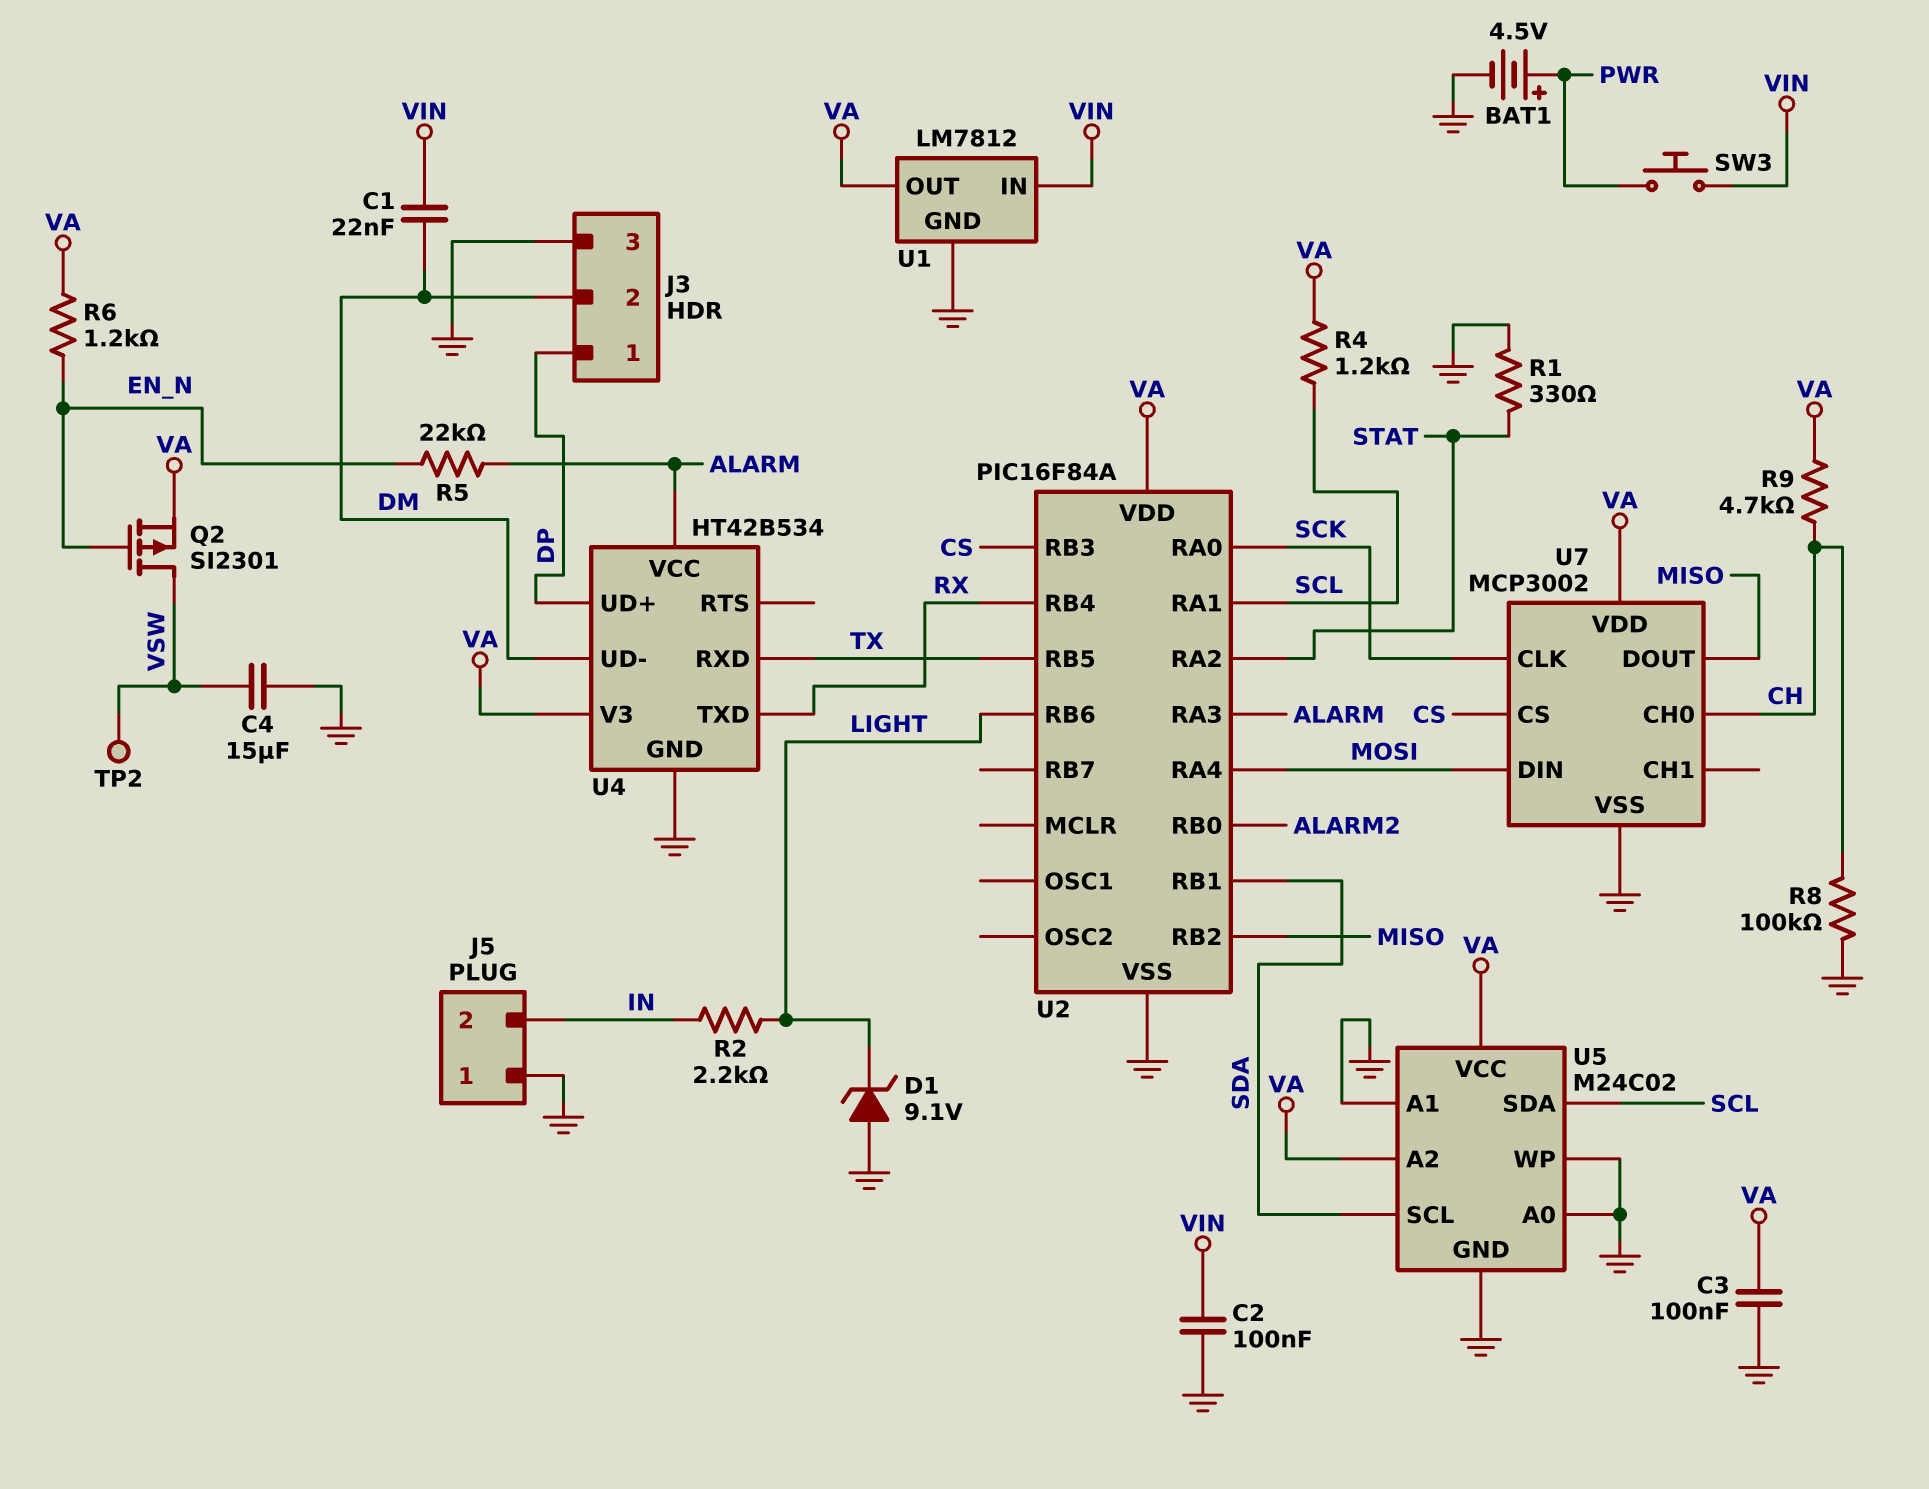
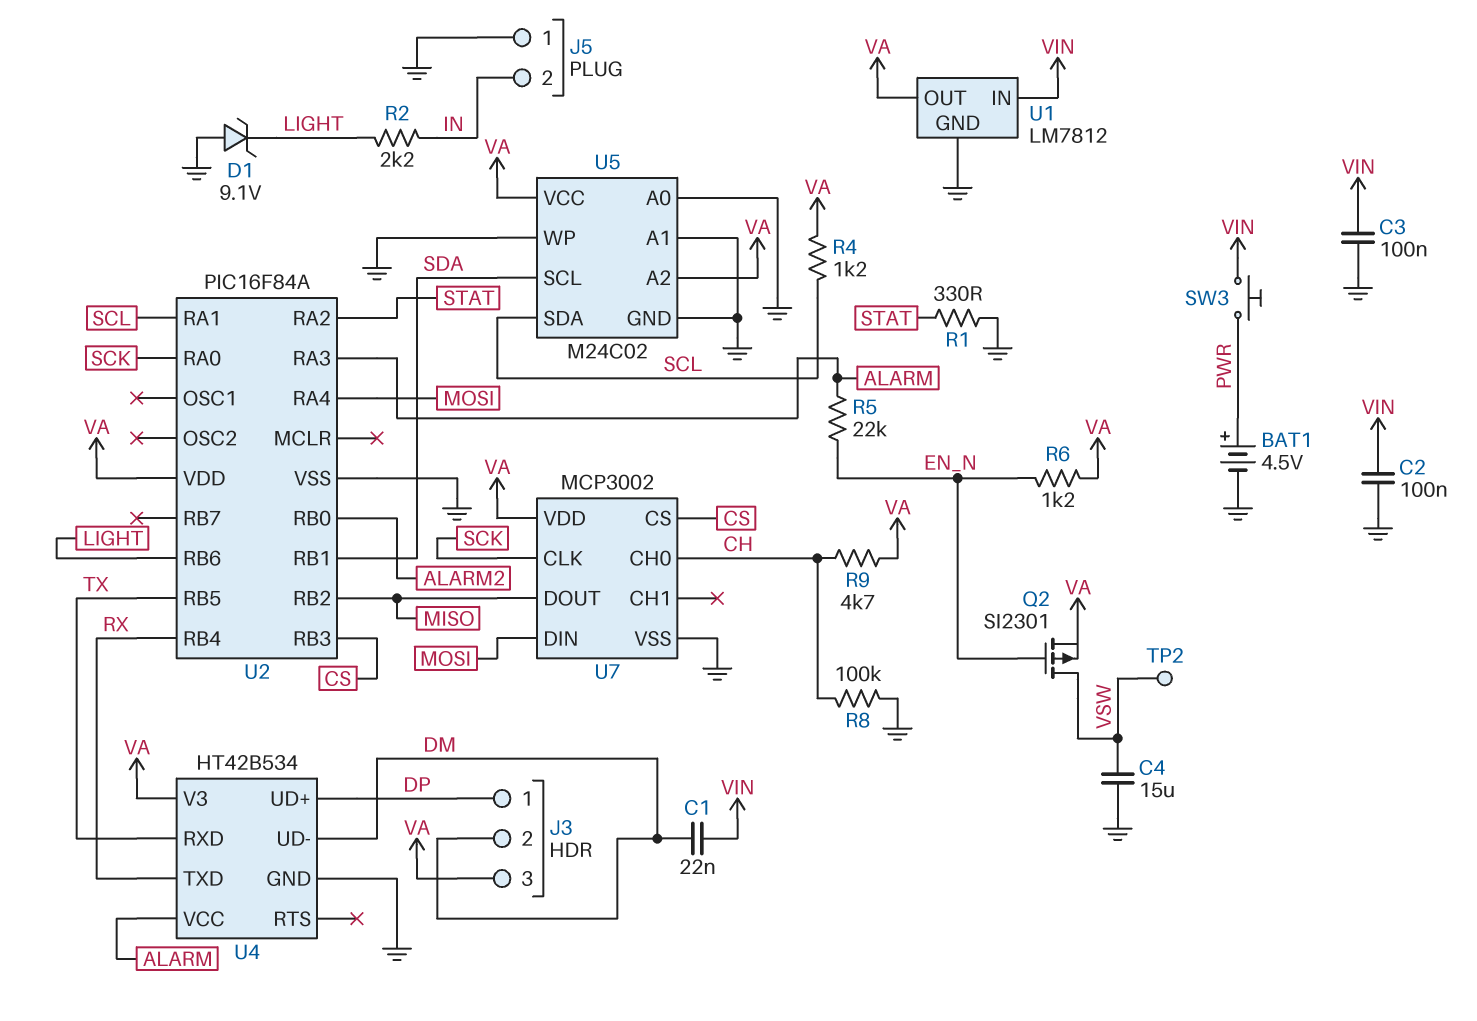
C3: 100nF (GND, VA) -> 100nF (GND, VIN)
J3 pin 3: GND -> VA

